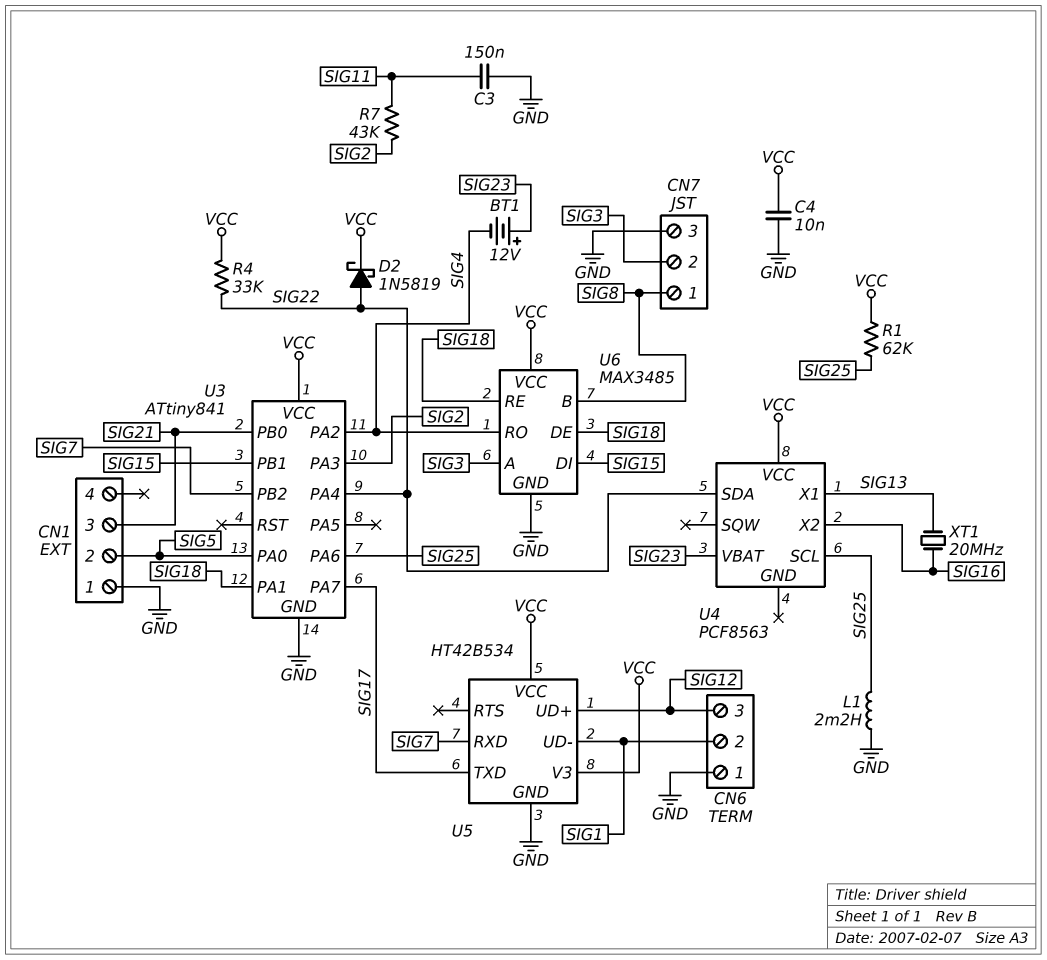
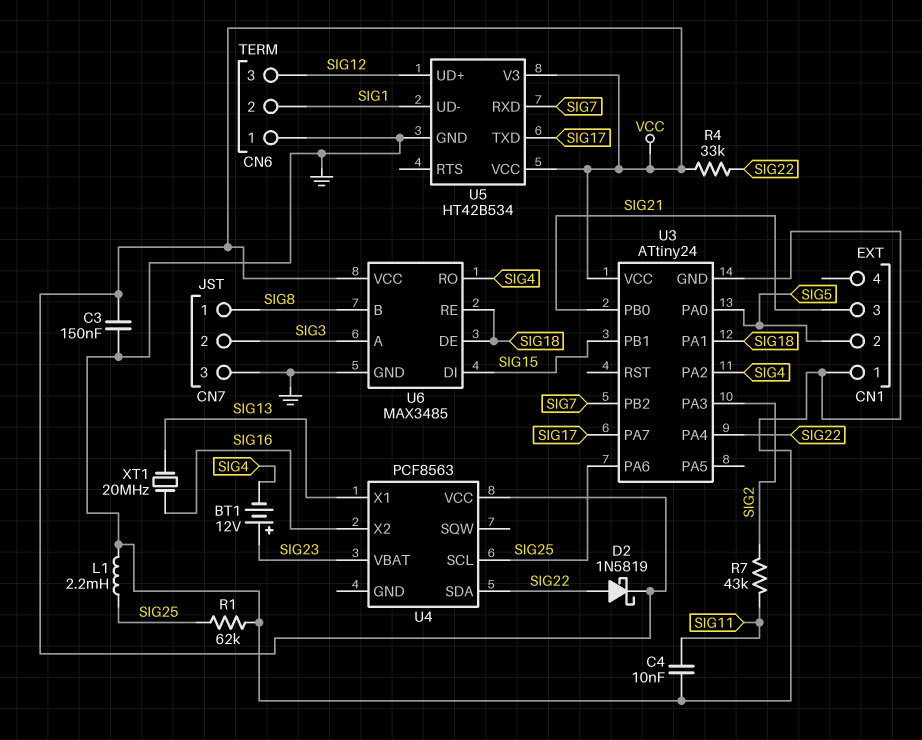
C3: 150nF (GND, SIG11) -> 150nF (GND, VCC)
C4: 10nF (GND, VCC) -> 10nF (GND, SIG11)
R1: 62k (SIG25, VCC) -> 62k (GND, SIG25)
U3: ATtiny841 -> ATtiny24

